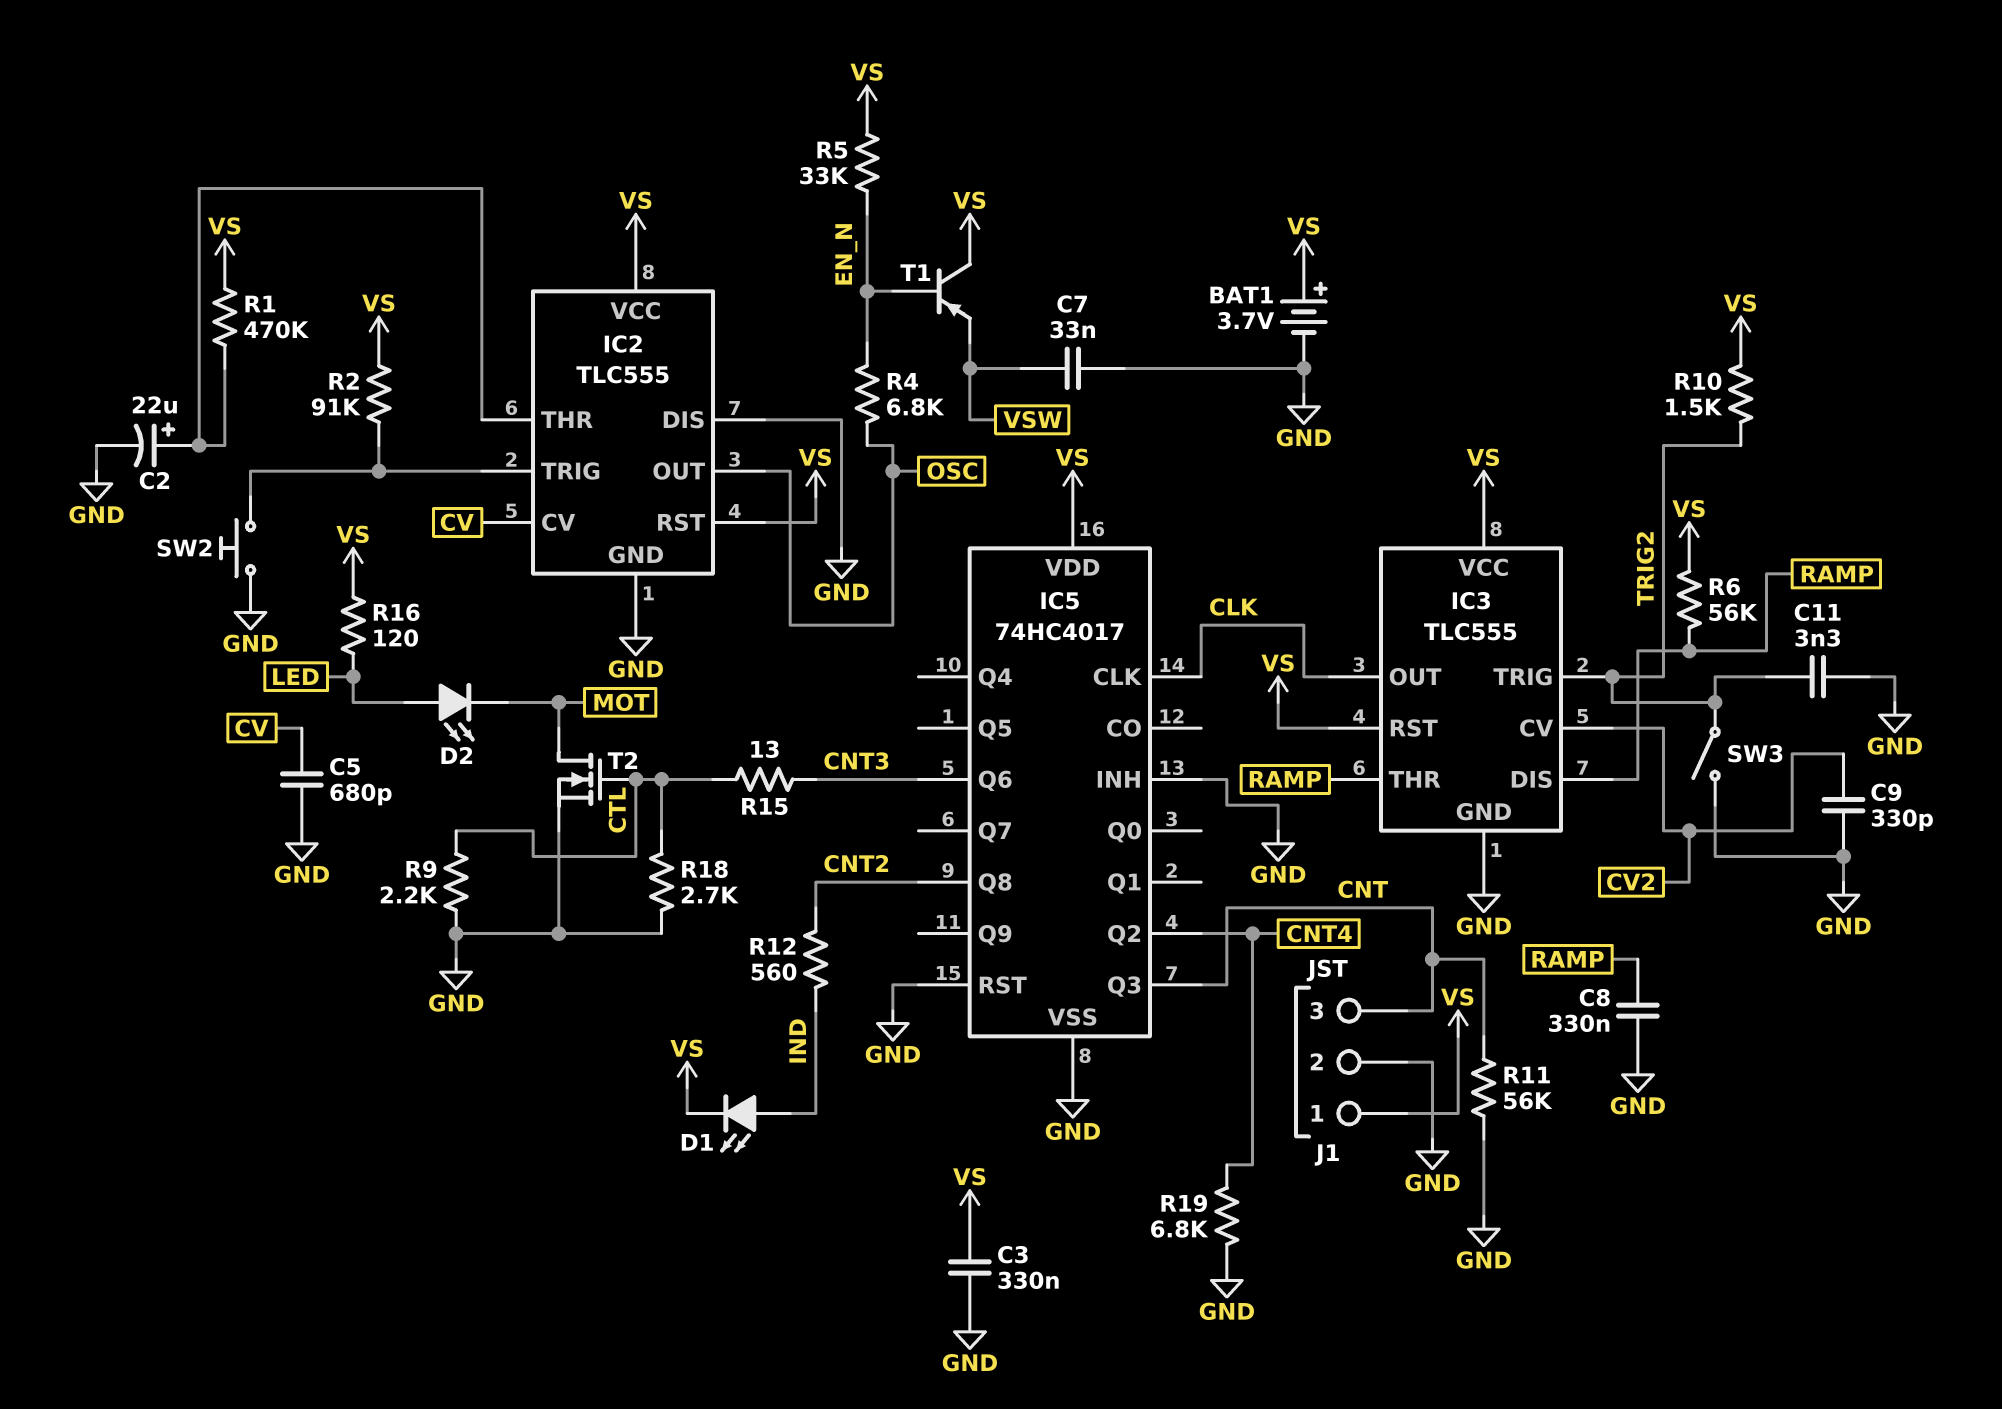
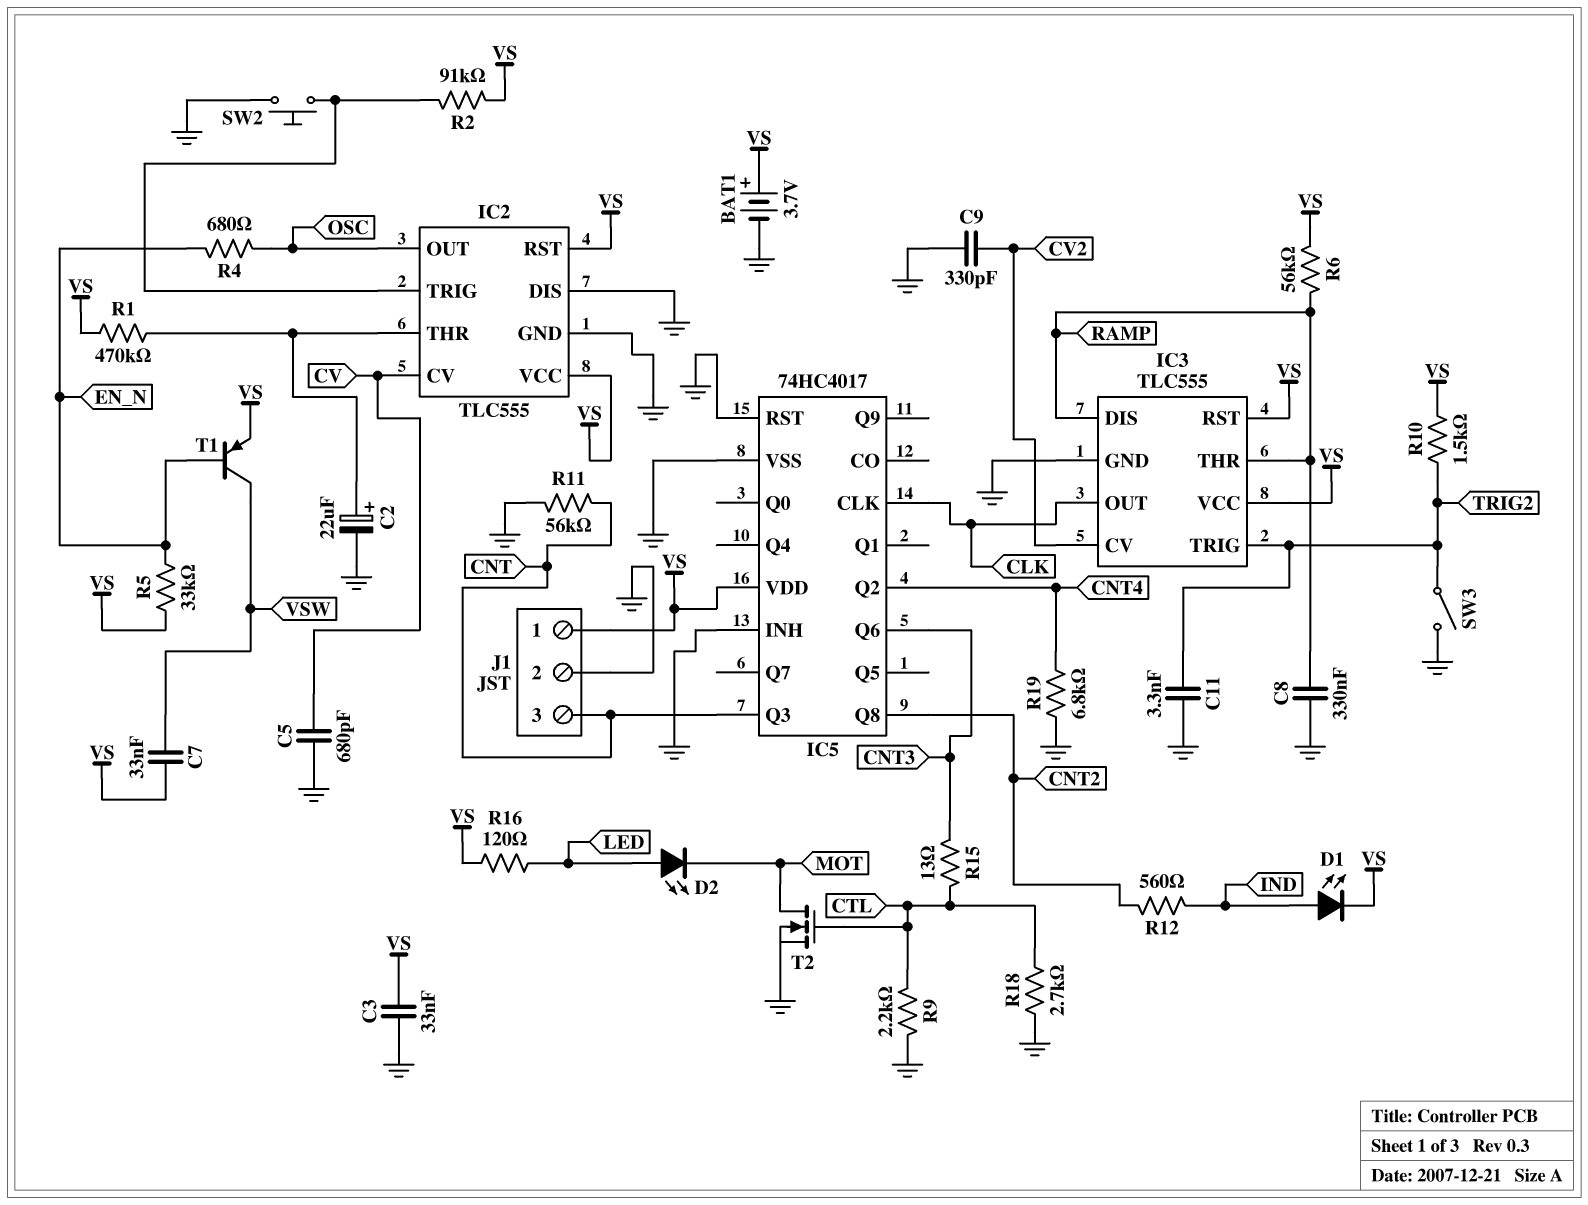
C3: 330nF (GND, VS) -> 33nF (GND, VS)
C7: 33nF (GND, VSW) -> 33nF (VS, VSW)
R4: 6.8k (EN_N, OSC) -> 680 (EN_N, OSC)
T1: PNP (B EN_N, C VS, E VSW) -> PNP (B EN_N, C VSW, E VS)

